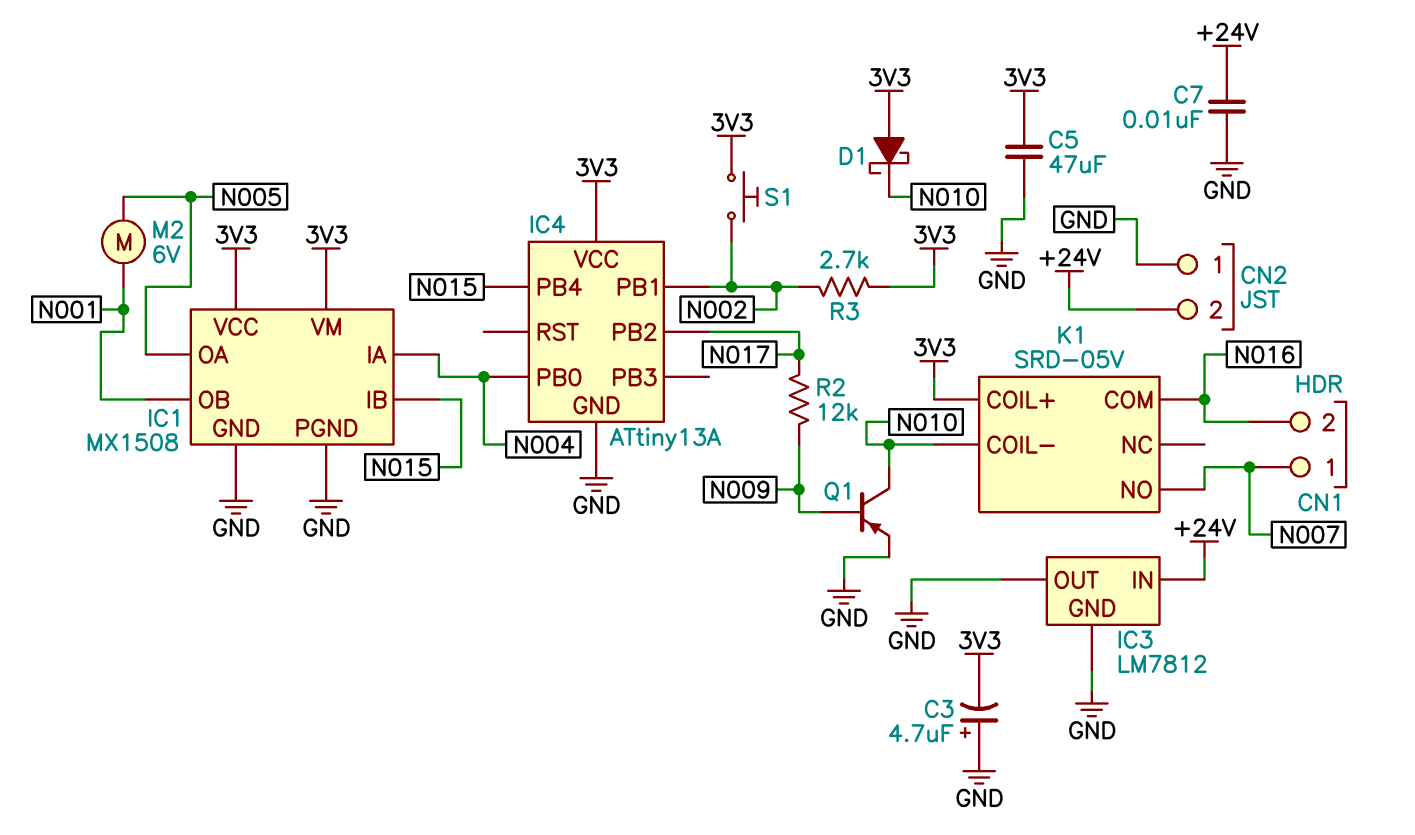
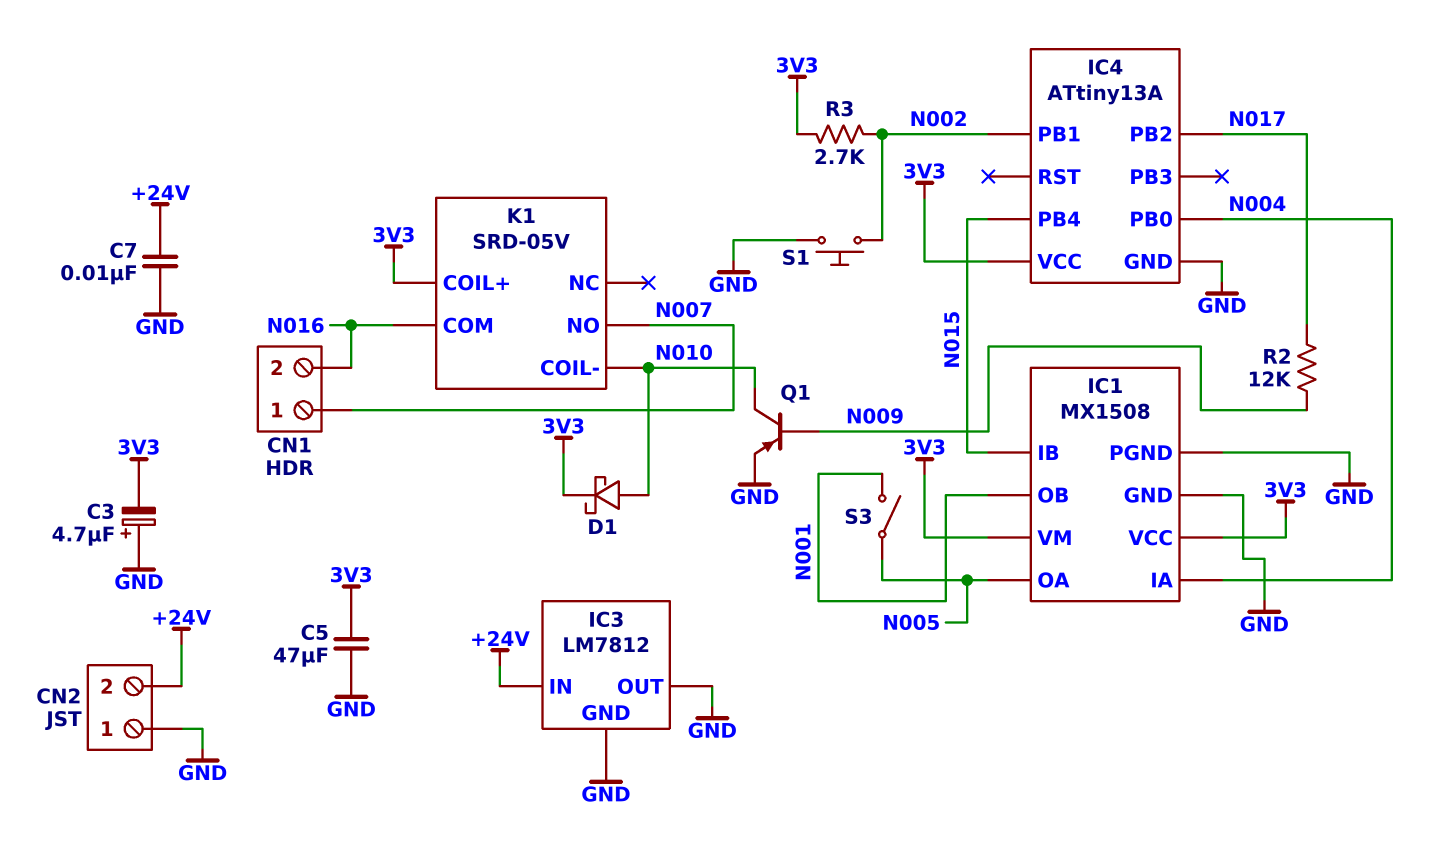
D1: schottky (A 3V3, K N010) -> schottky (A N010, K 3V3)
M2: motor 6V (N001, N005) -> none
S1: button (3V3, N002) -> button (GND, N002)
S3: none -> switch (N001, N005)

